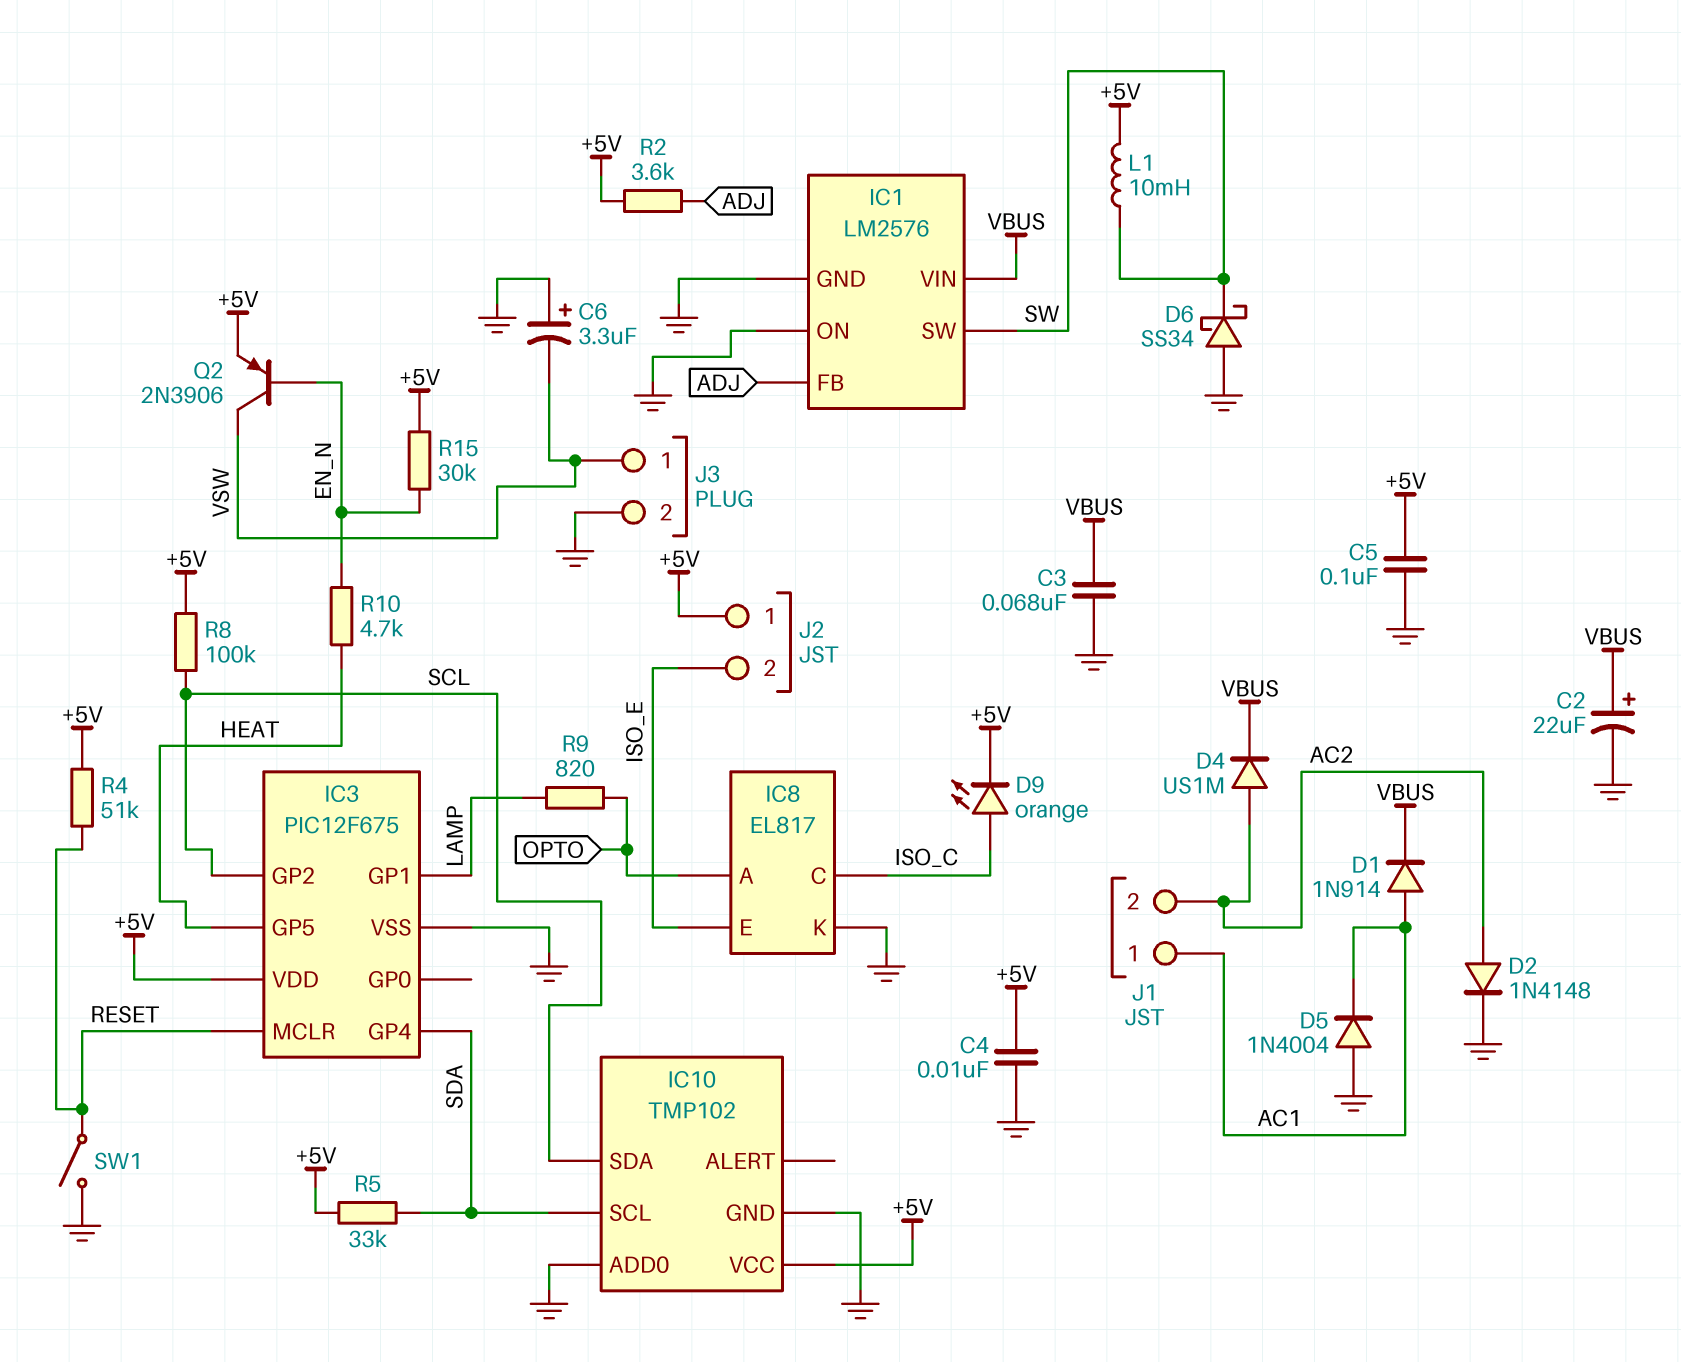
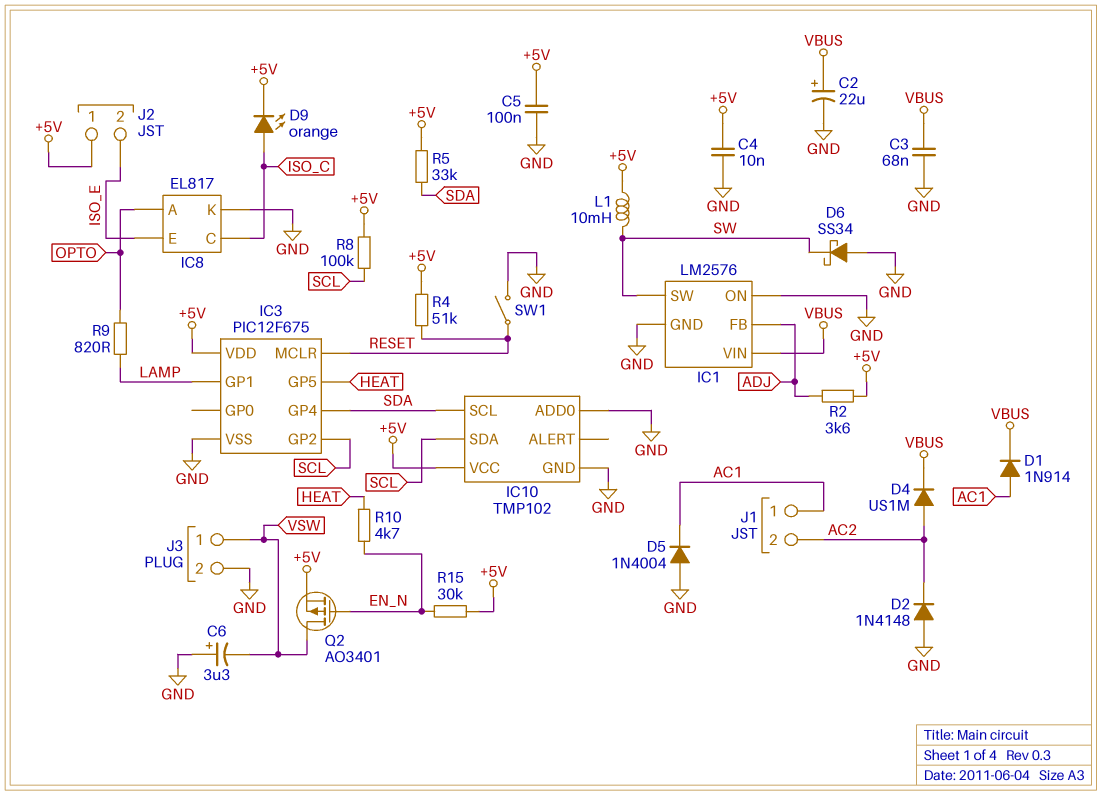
D2: diode 1N4148 (A AC2, K GND) -> diode 1N4148 (A GND, K AC2)
Q2: PNP 2N3906 (B EN_N, C VSW, E +5V) -> PMOS AO3401 (G EN_N, D VSW, S +5V)

